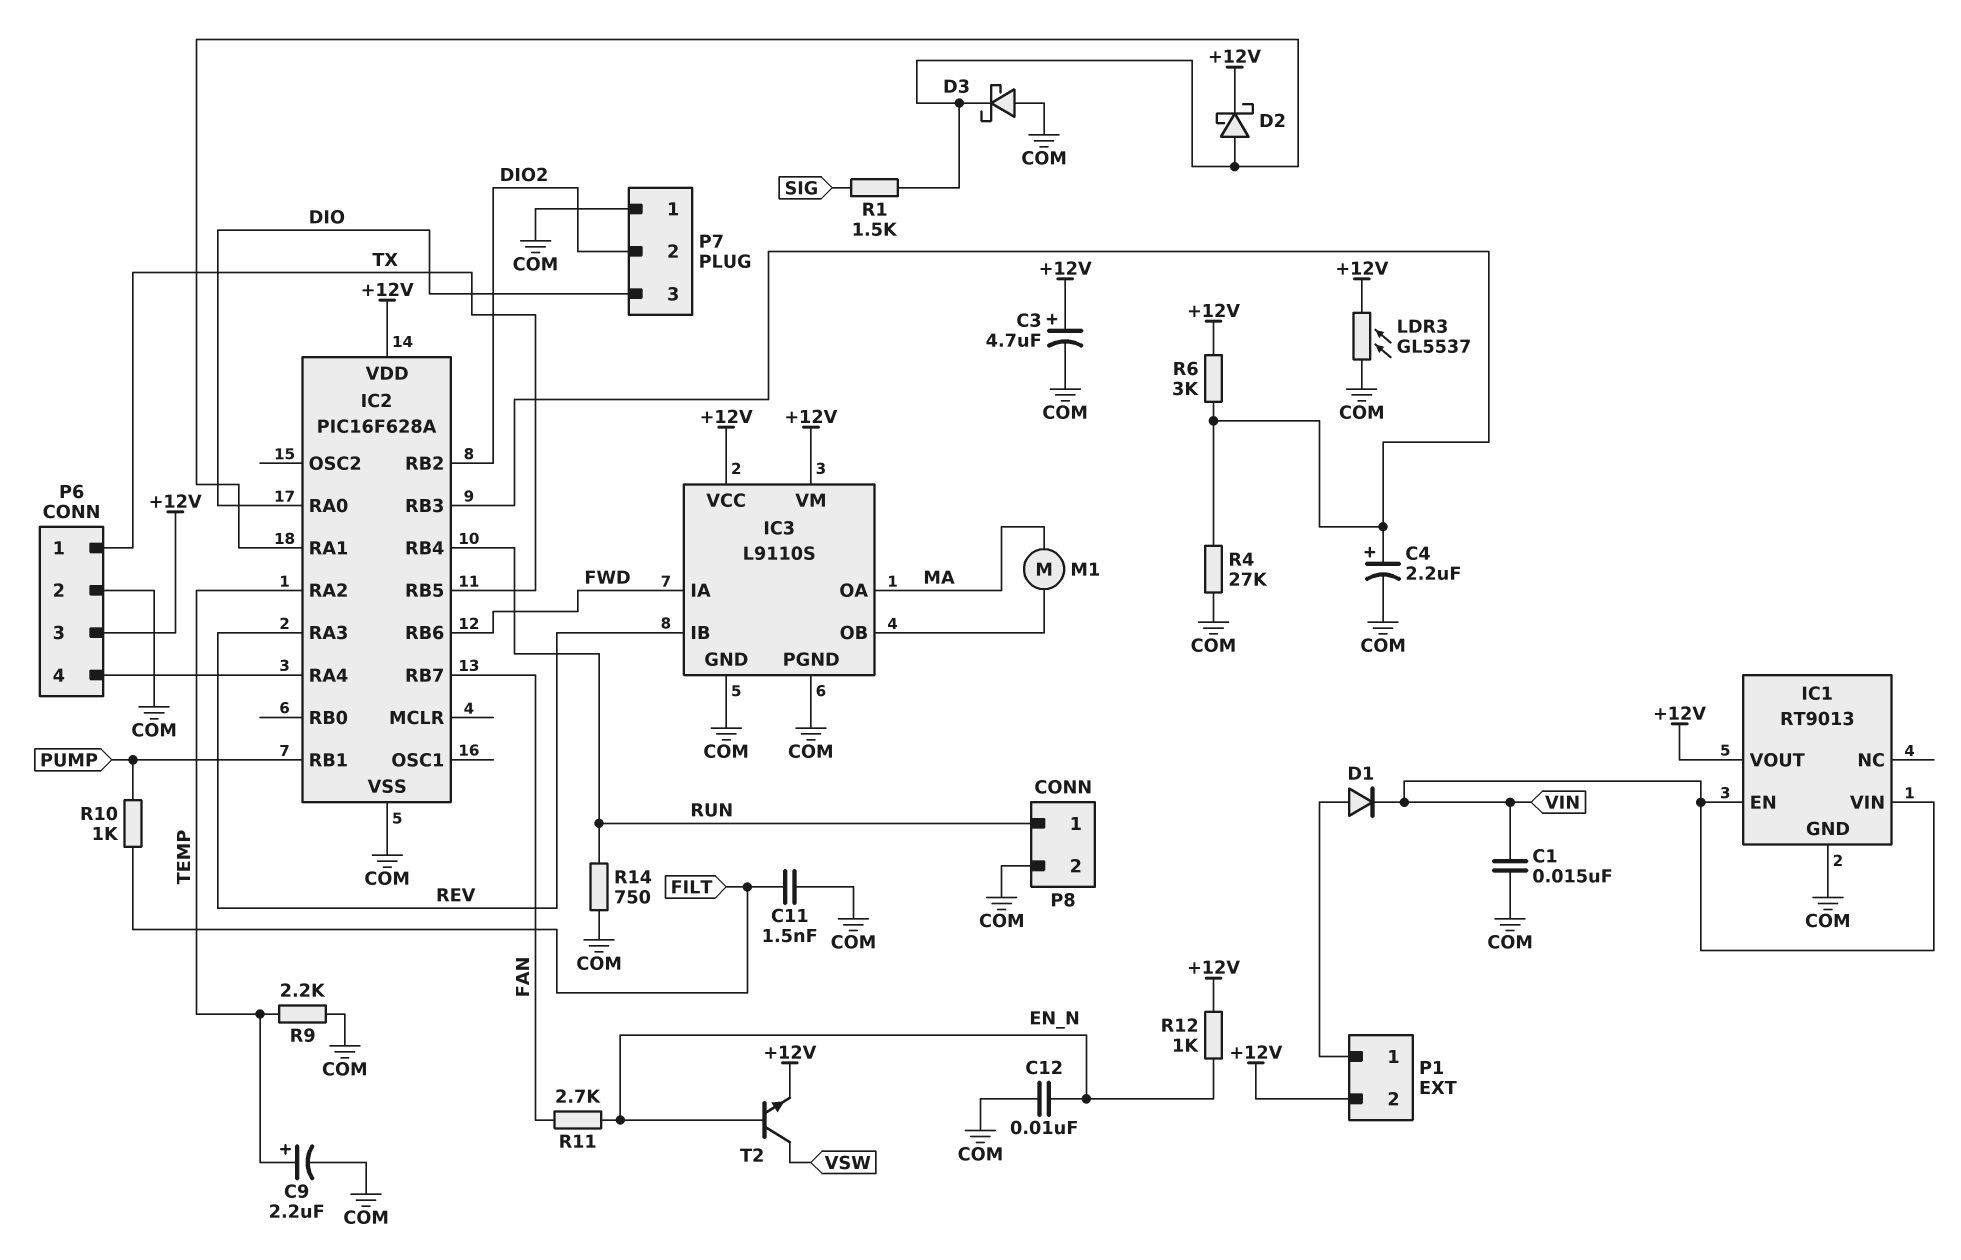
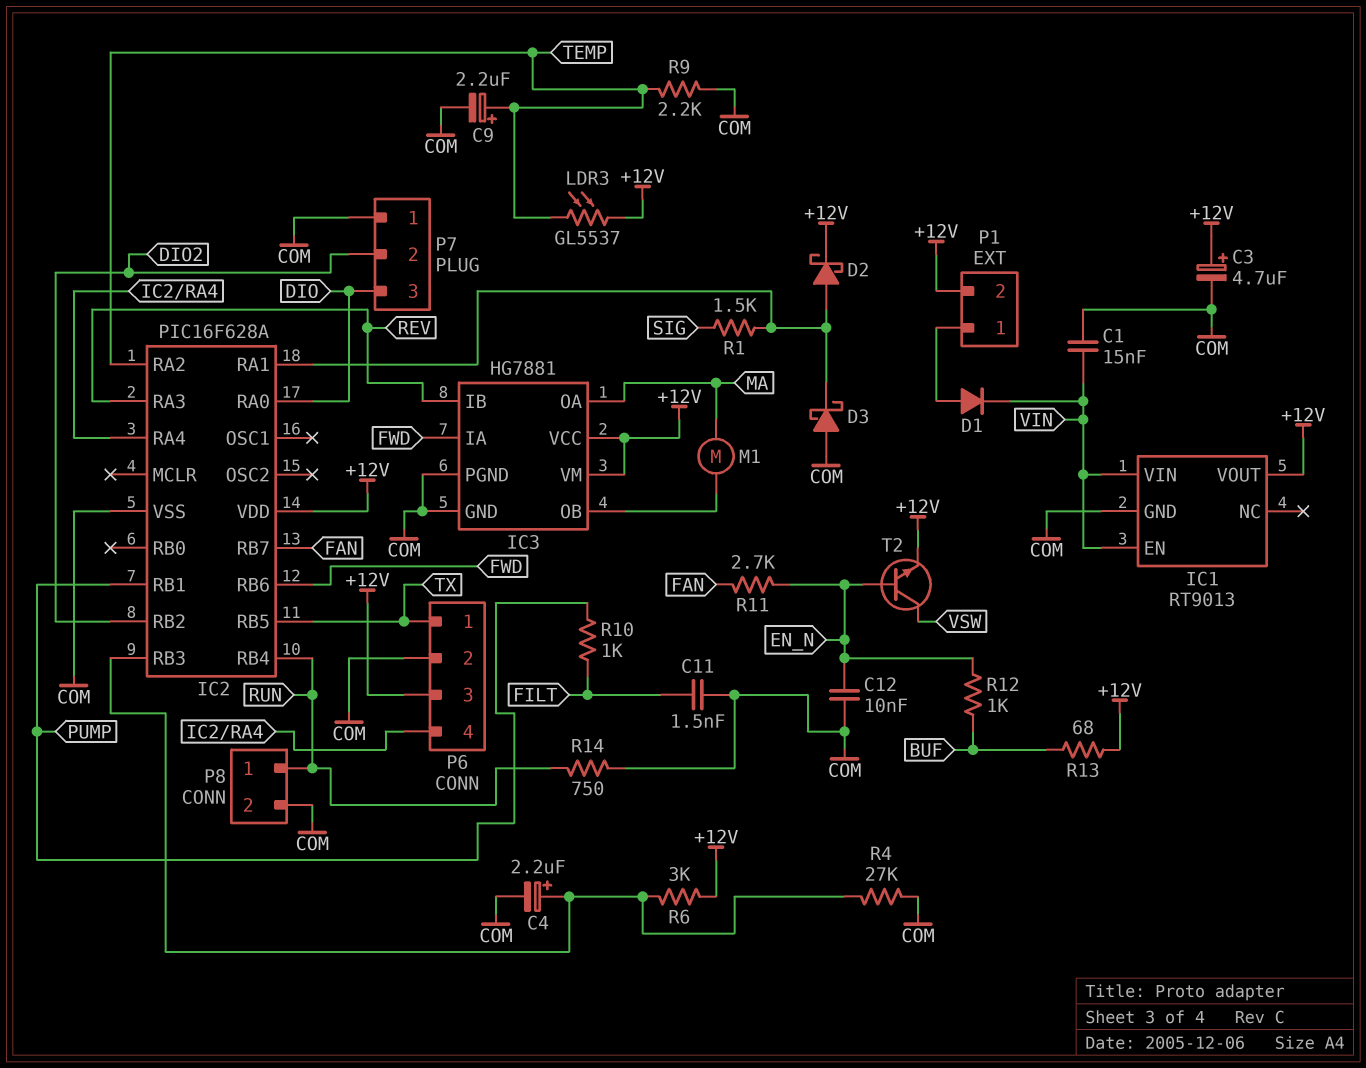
IC3: L9110S -> HG7881
LDR3: GL5537 (+12V, COM) -> GL5537 (+12V, TEMP)
R12: 1k (+12V, EN_N) -> 1k (BUF, EN_N)
R13: none -> 68 (+12V, BUF)

